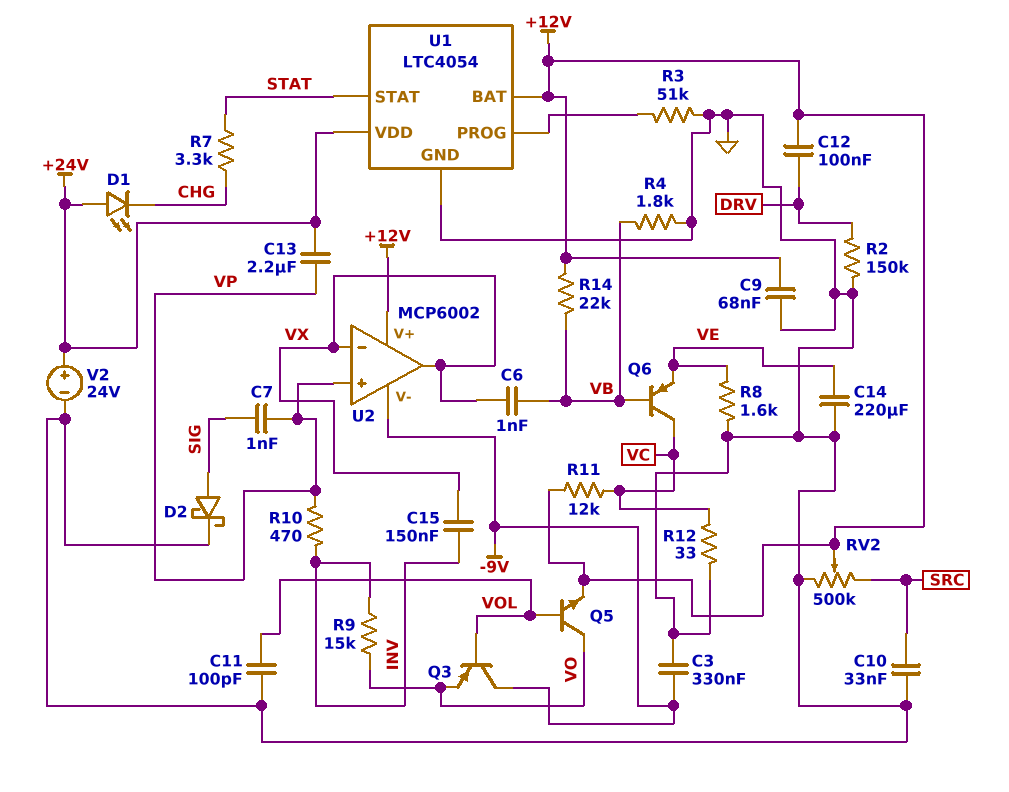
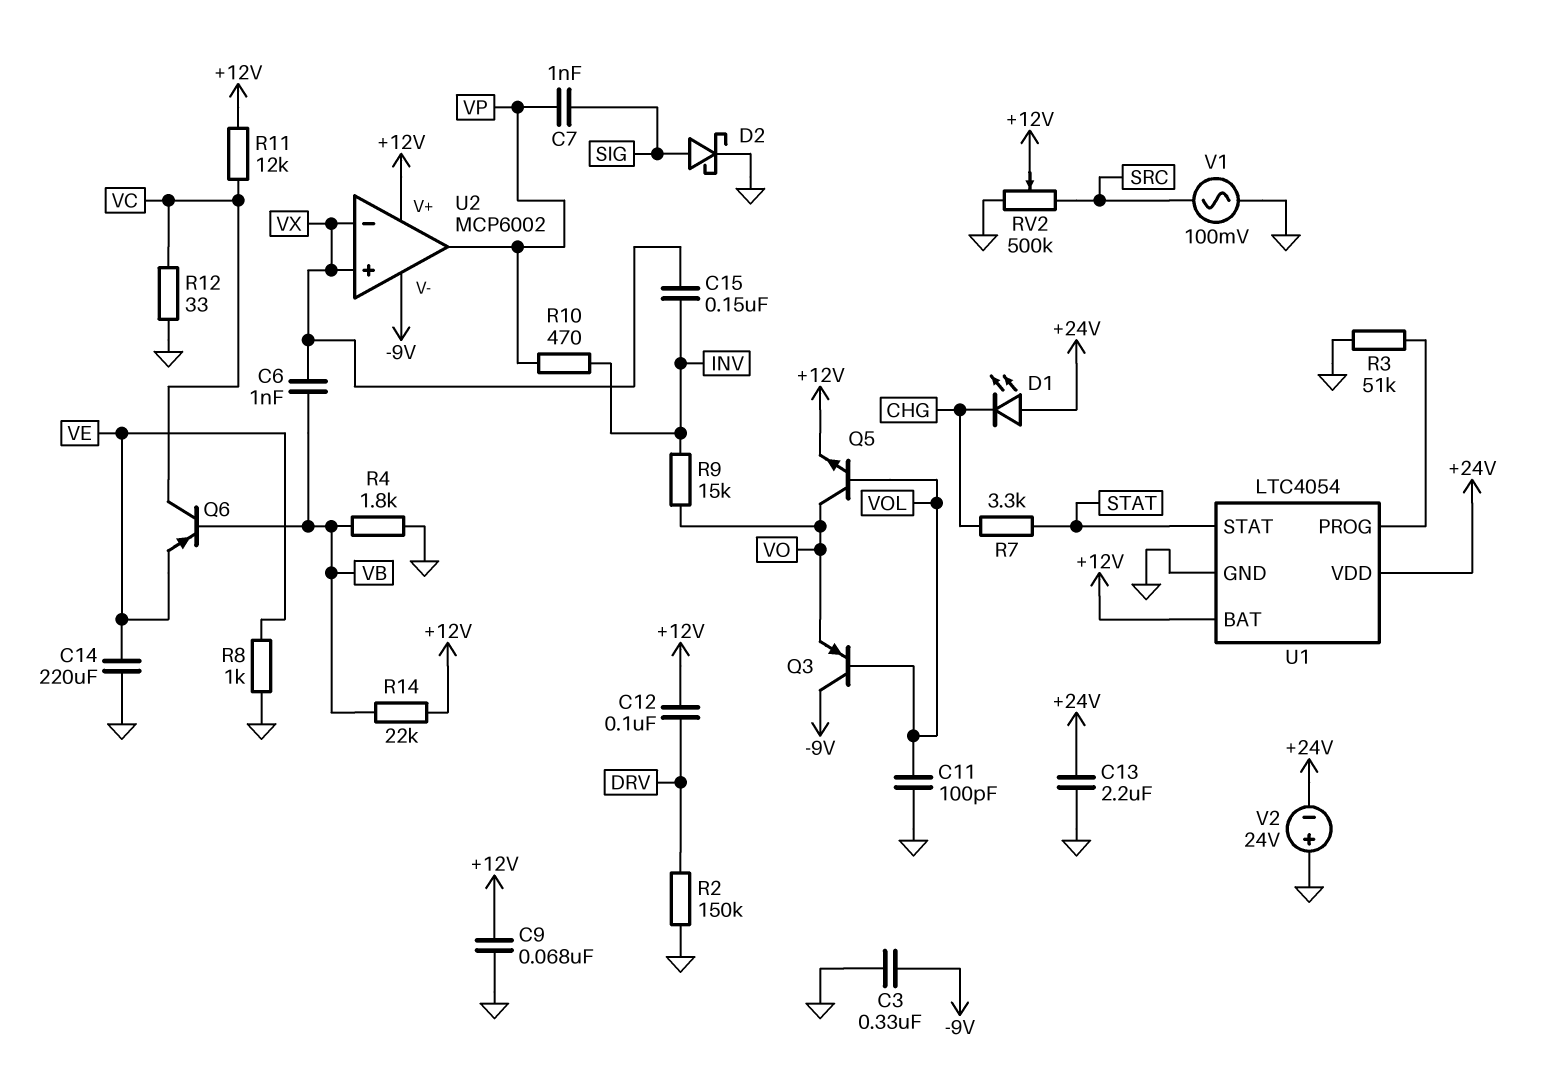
C10: 33nF (GND, SRC) -> none
C13: 2.2uF (+24V, VP) -> 2.2uF (+24V, GND)
R8: 1.6k (GND, VE) -> 1k (GND, VE)
U2 pin in+: VP -> VX
U2 pin out: VX -> VP
V1: none -> AC 100mV (GND, SRC)
V2: 24V (plus +24V, minus GND) -> 24V (plus GND, minus +24V)

